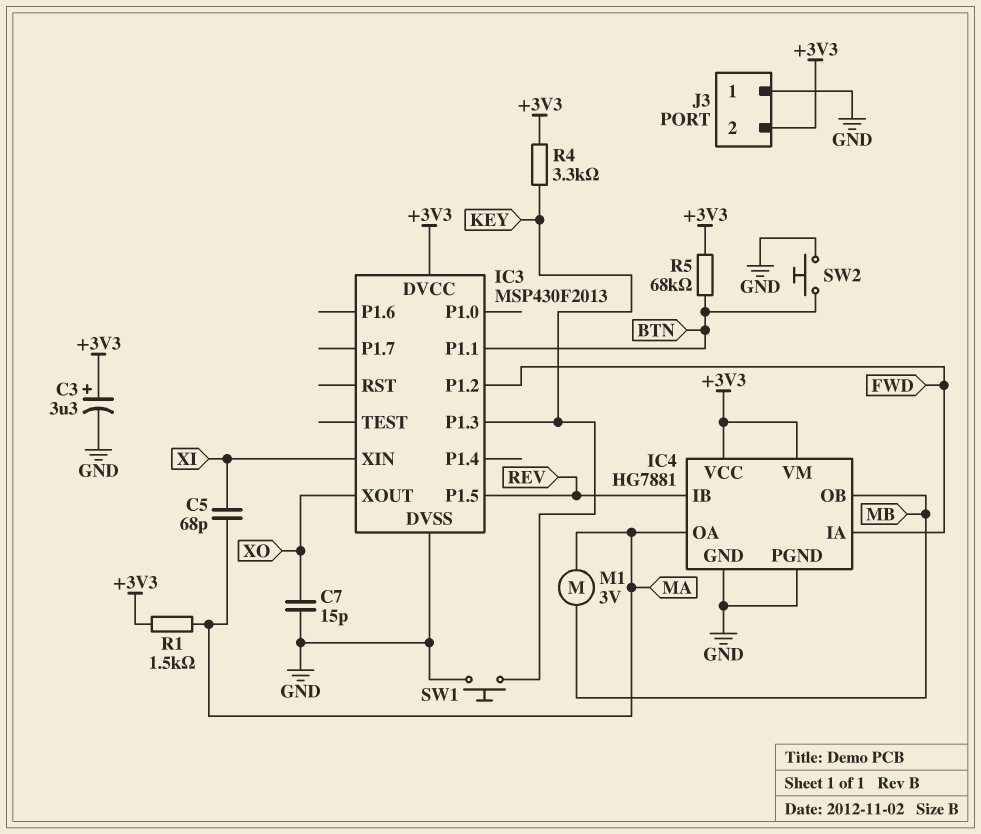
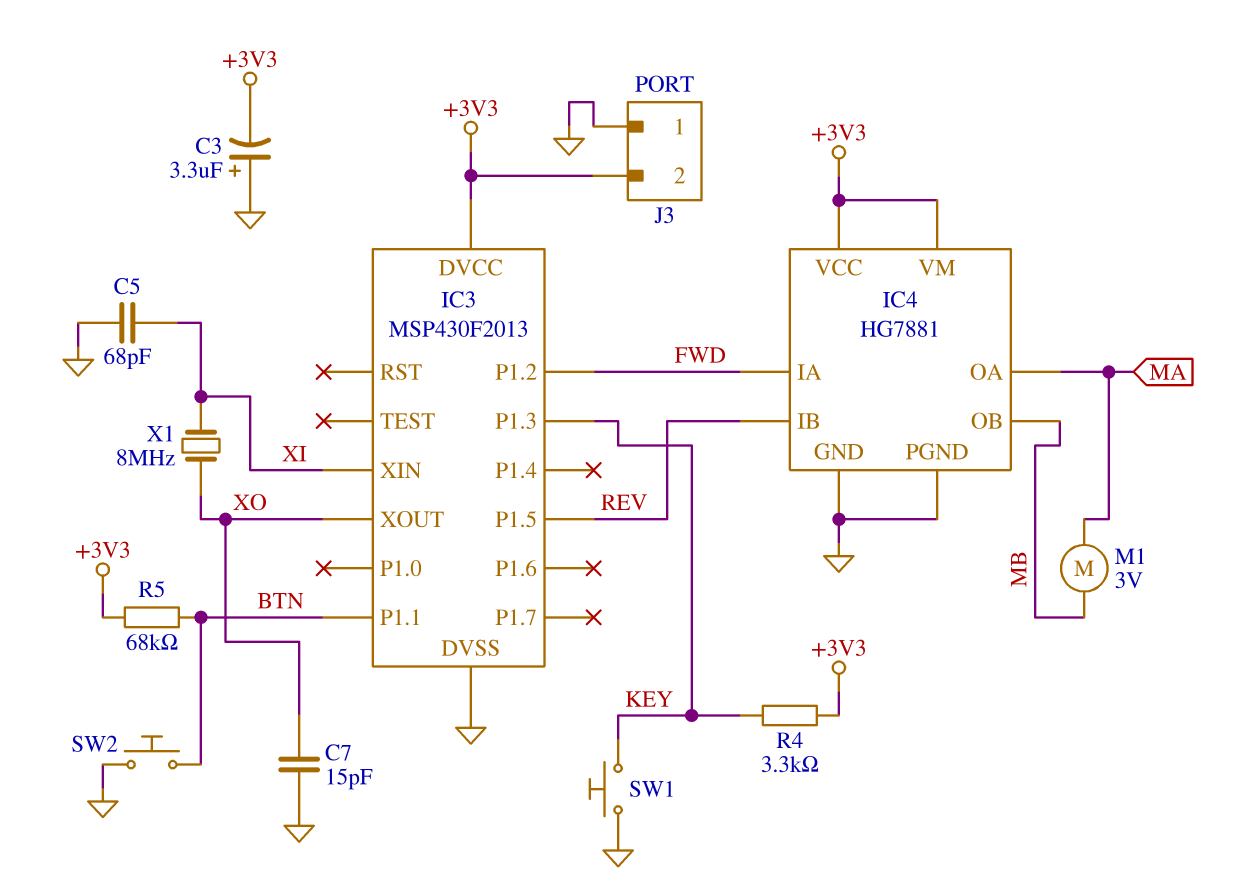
C3: 3.3uF (plus +3V3, minus GND) -> 3.3uF (plus GND, minus +3V3)
C5: 68pF (MA, XI) -> 68pF (GND, XI)
R1: 1.5k (+3V3, MA) -> none
X1: none -> 8MHz (XI, XO)

